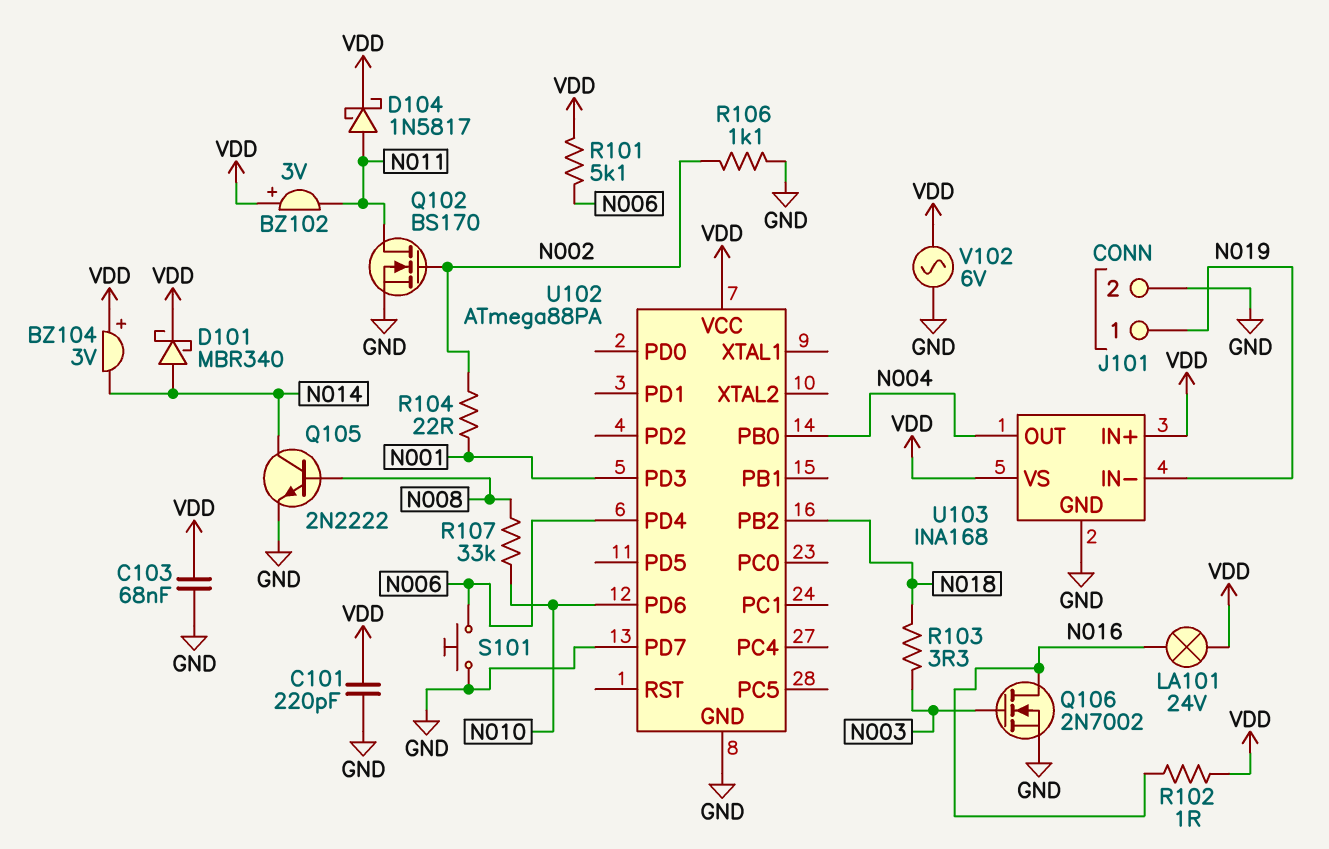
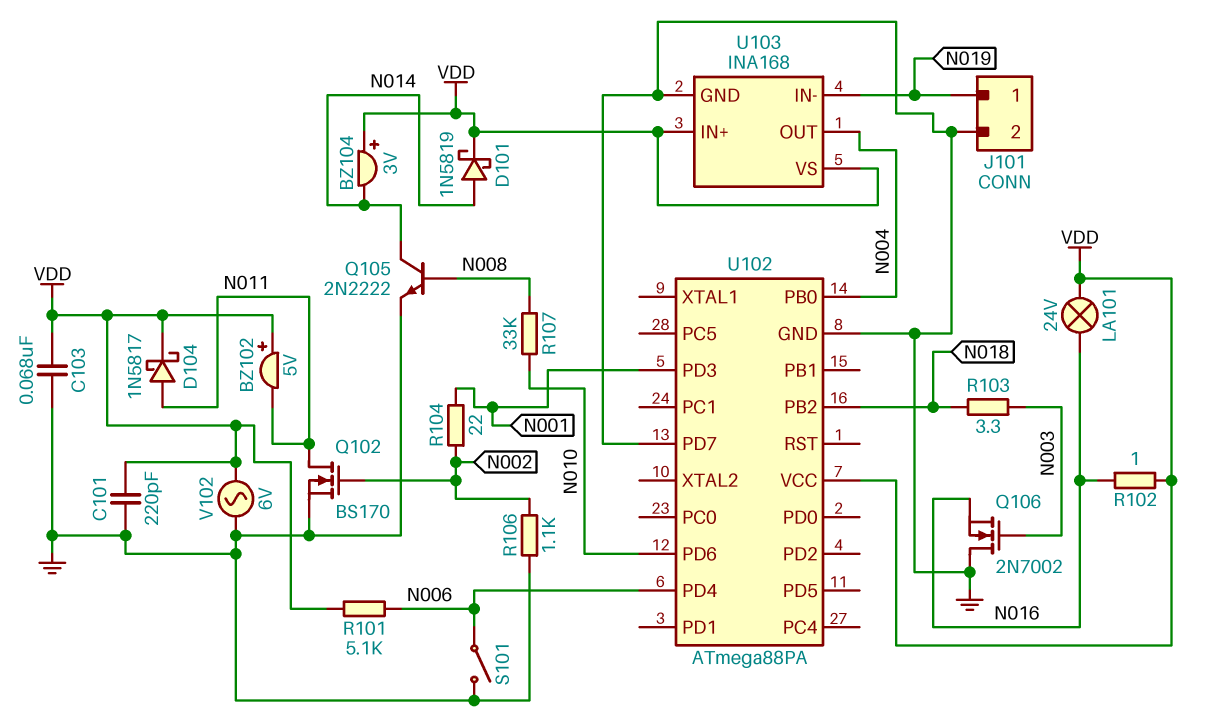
BZ102: buzzer 3V (plus VDD, minus N011) -> buzzer 5V (plus VDD, minus N011)
D101: schottky MBR340 (A N014, K VDD) -> schottky 1N5819 (A N014, K VDD)
Q106: NMOS 2N7002 (G N003, D N016, S GND) -> NMOS 2N7002 (G N003, D GND, S N016)
S101: button (GND, N006) -> switch (GND, N006)

